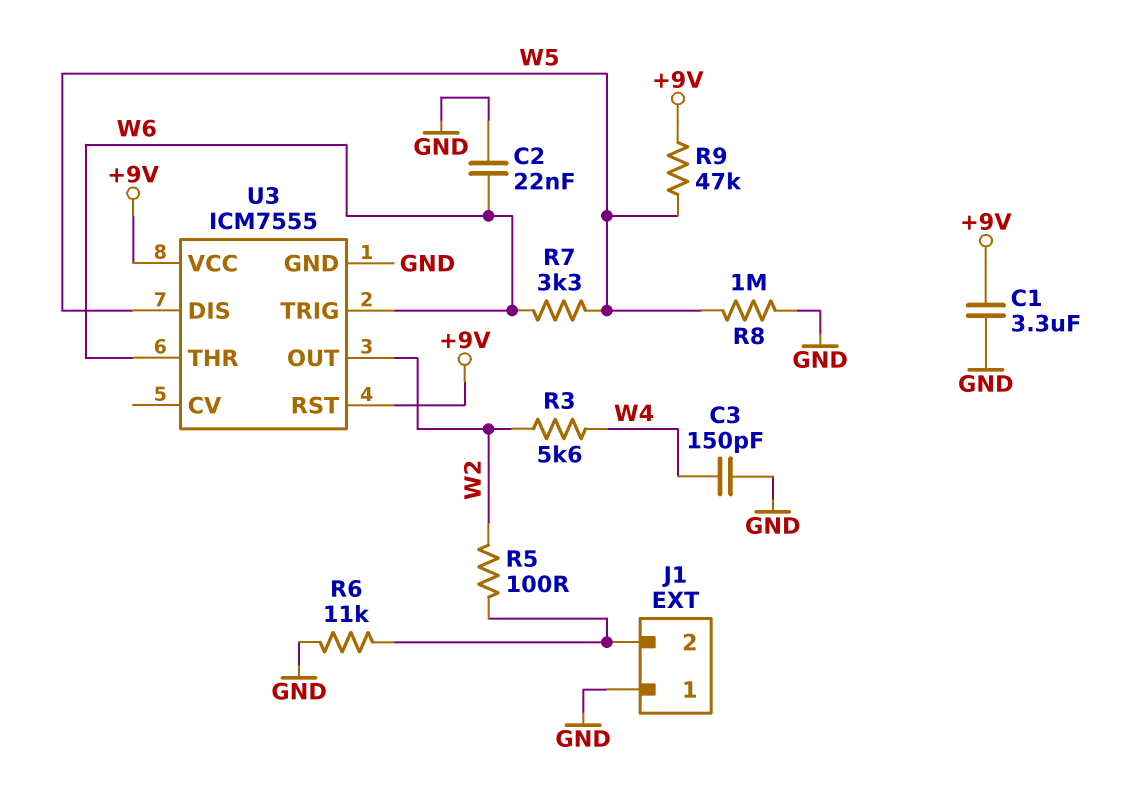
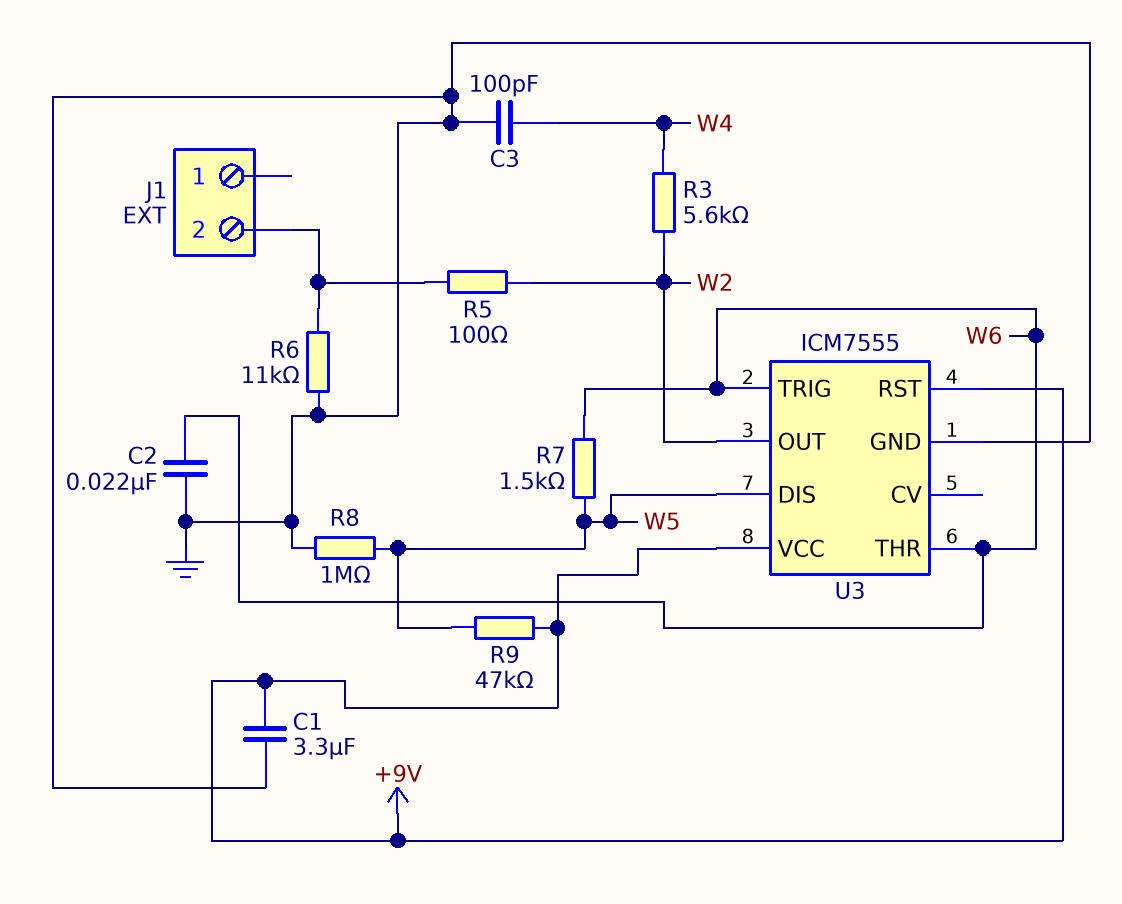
C3: 150pF (GND, W4) -> 100pF (GND, W4)
J1 pin 1: GND -> none
R7: 3.3k (W5, W6) -> 1.5k (W5, W6)

